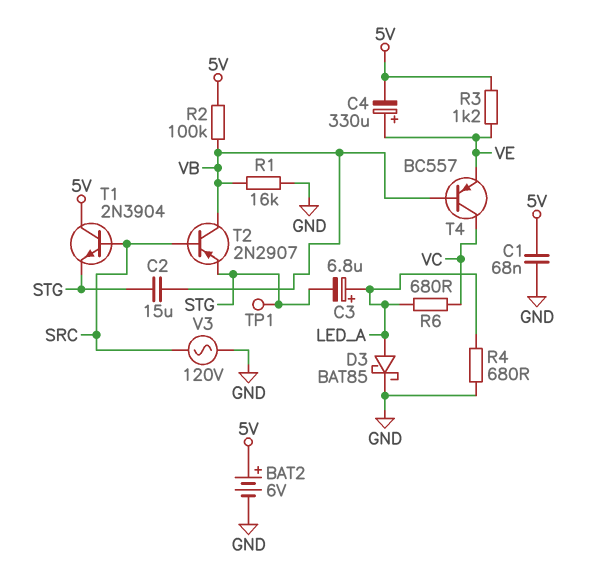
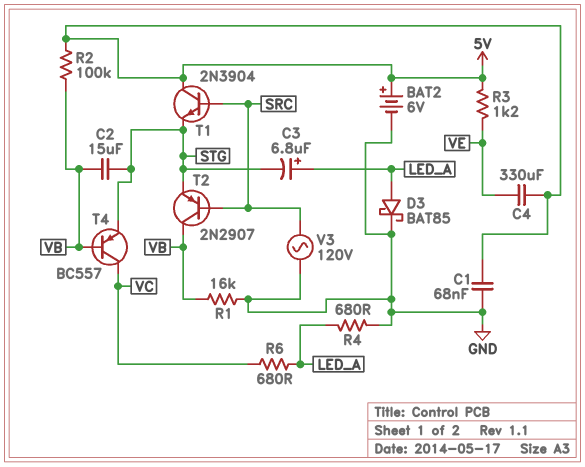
C4: 330uF (plus VE, minus 5V) -> 330uF (5V, VE)
T4: PNP BC557 (B VB, C VC, E VE) -> PNP BC557 (B VB, C VC, E STG)
TP1: test point (STG) -> none

